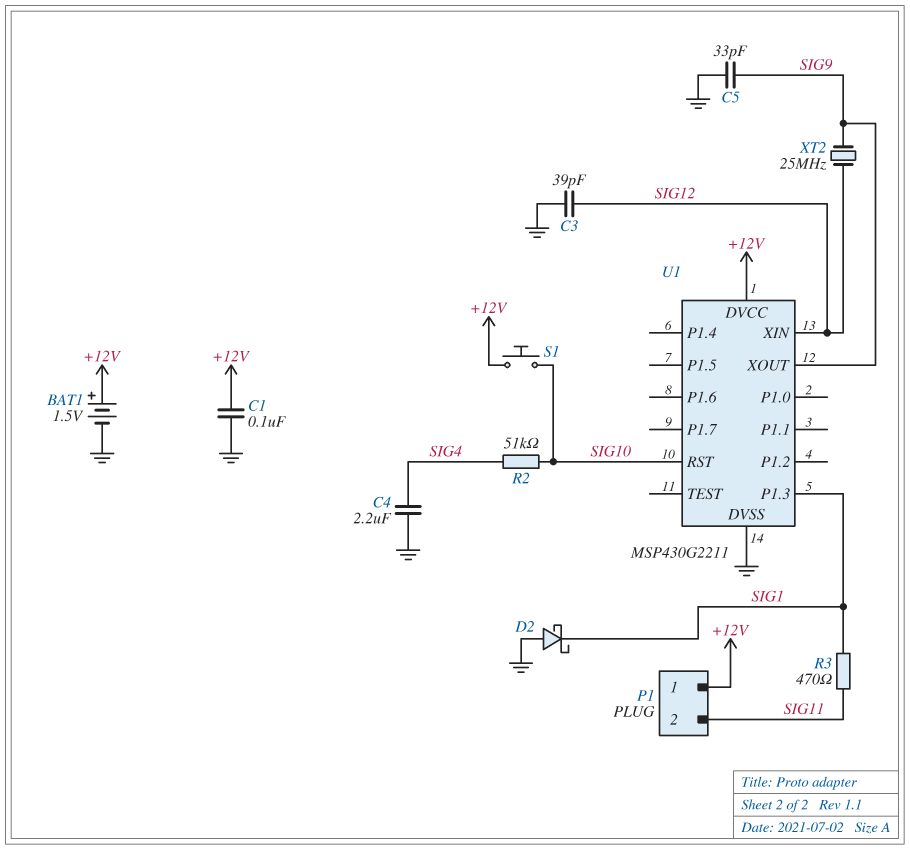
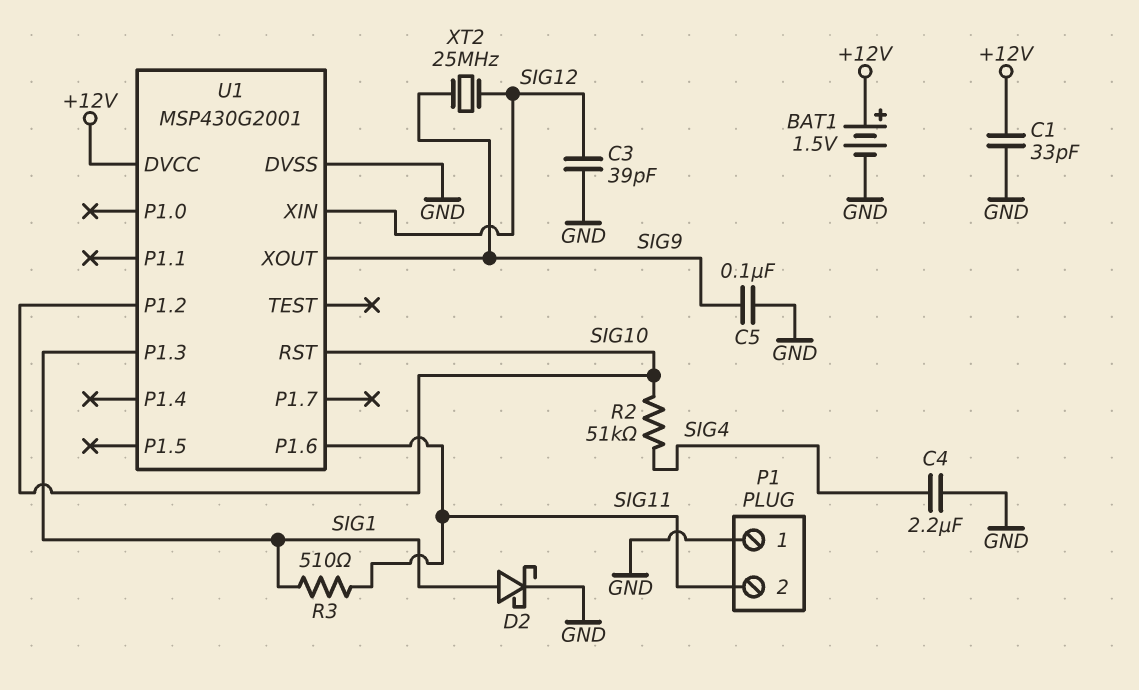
C1: 100nF (+12V, GND) -> 33pF (+12V, GND)
C5: 33pF (GND, SIG9) -> 100nF (GND, SIG9)
D2: schottky (A GND, K SIG1) -> schottky (A SIG1, K GND)
P1 pin 1: +12V -> GND
R3: 470 (SIG1, SIG11) -> 510 (SIG1, SIG11)
S1: button (+12V, SIG10) -> none
U1: MSP430G2211 -> MSP430G2001
U1 pin P1.2: none -> SIG10
U1 pin P1.6: none -> SIG11

